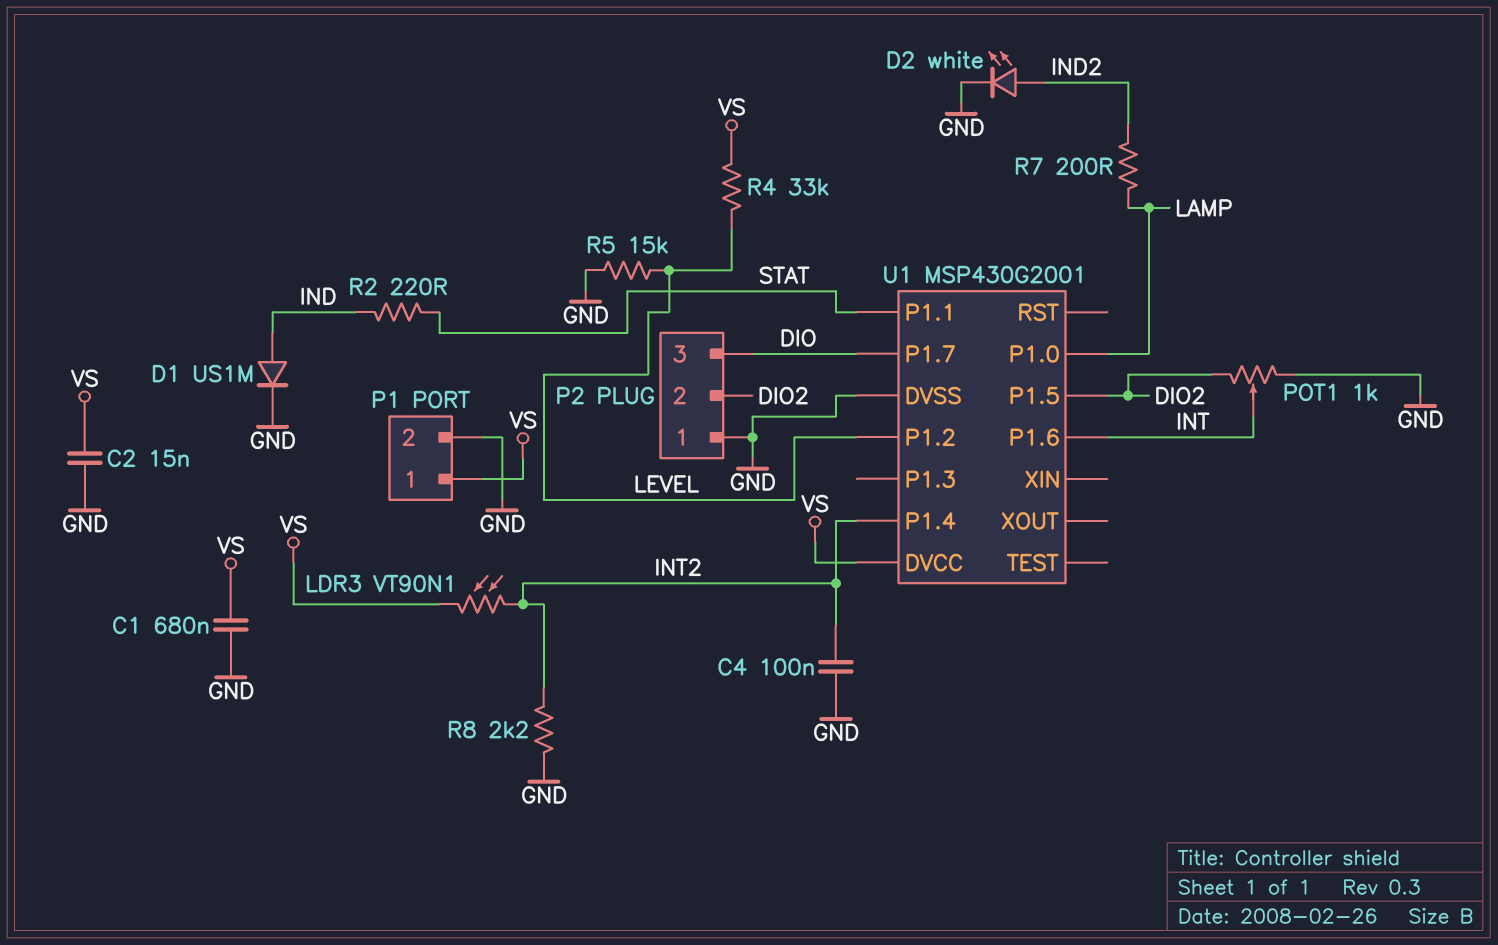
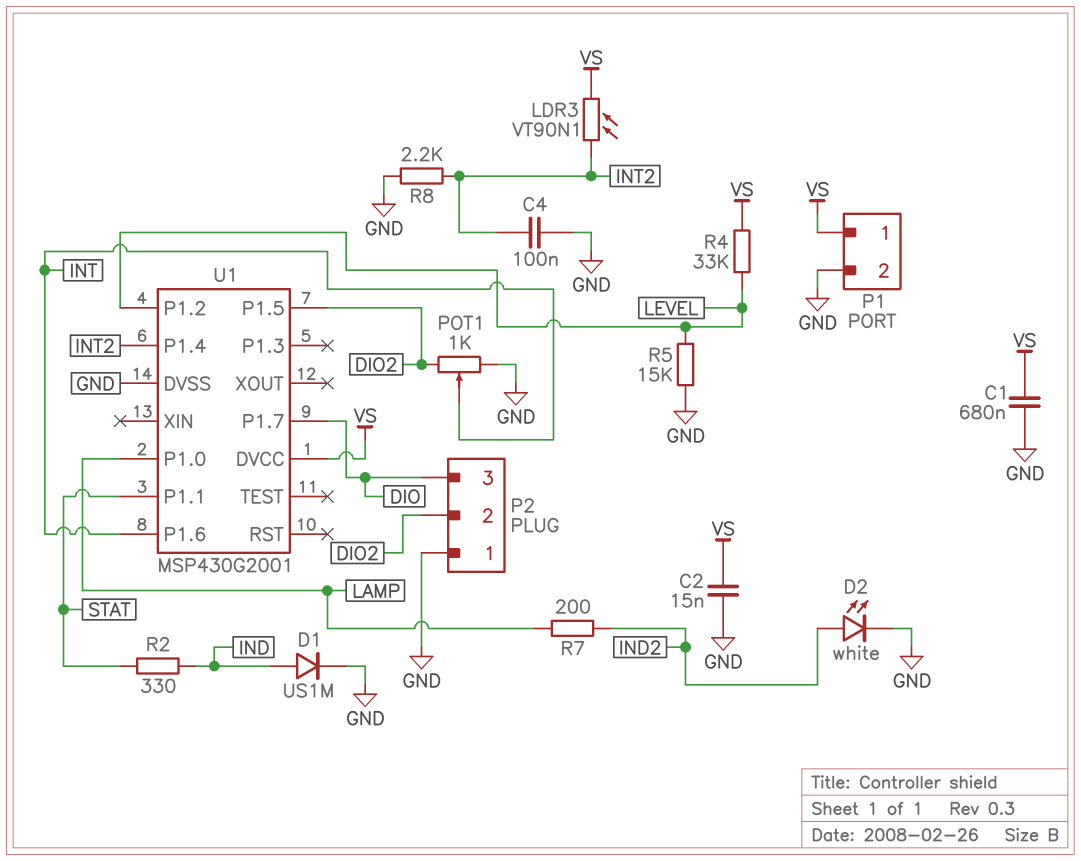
R2: 220 (IND, STAT) -> 330 (IND, STAT)

